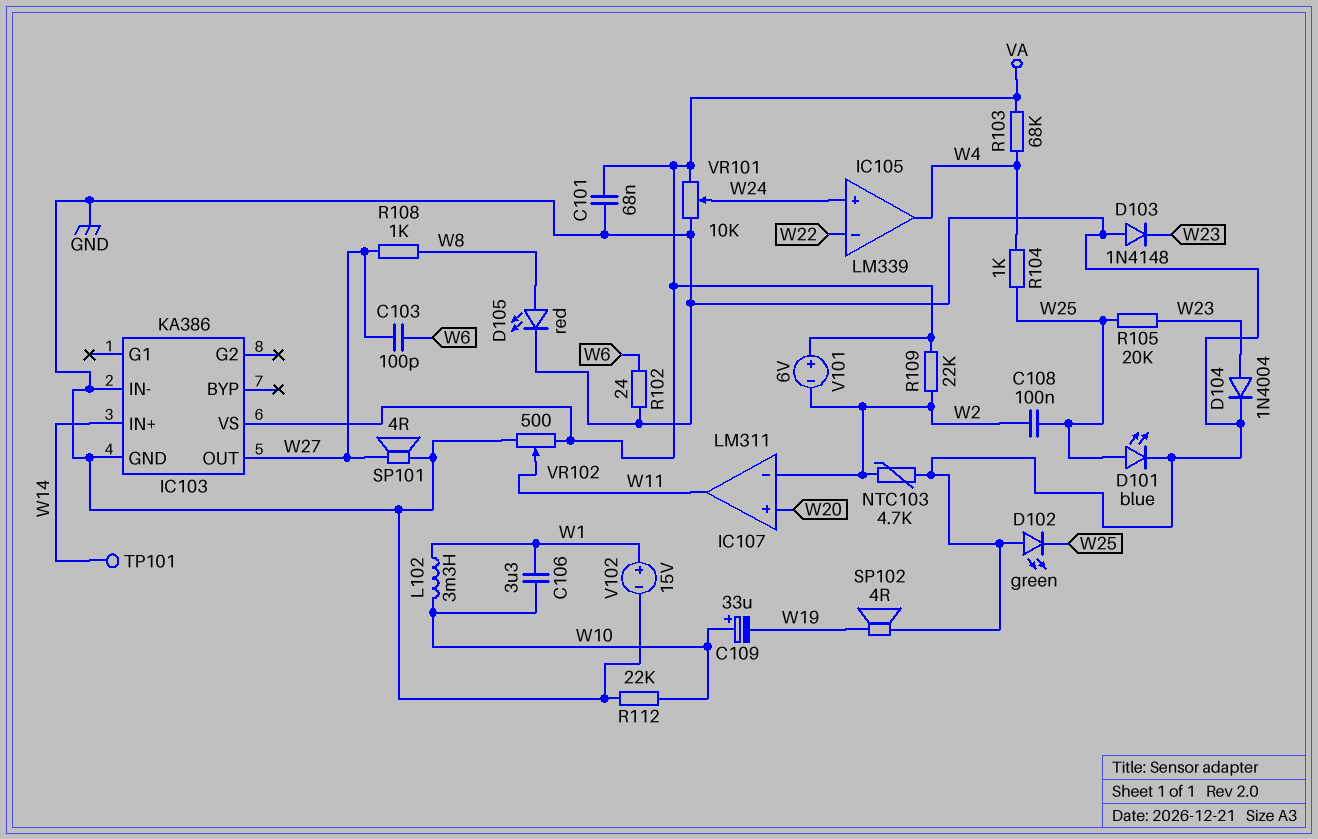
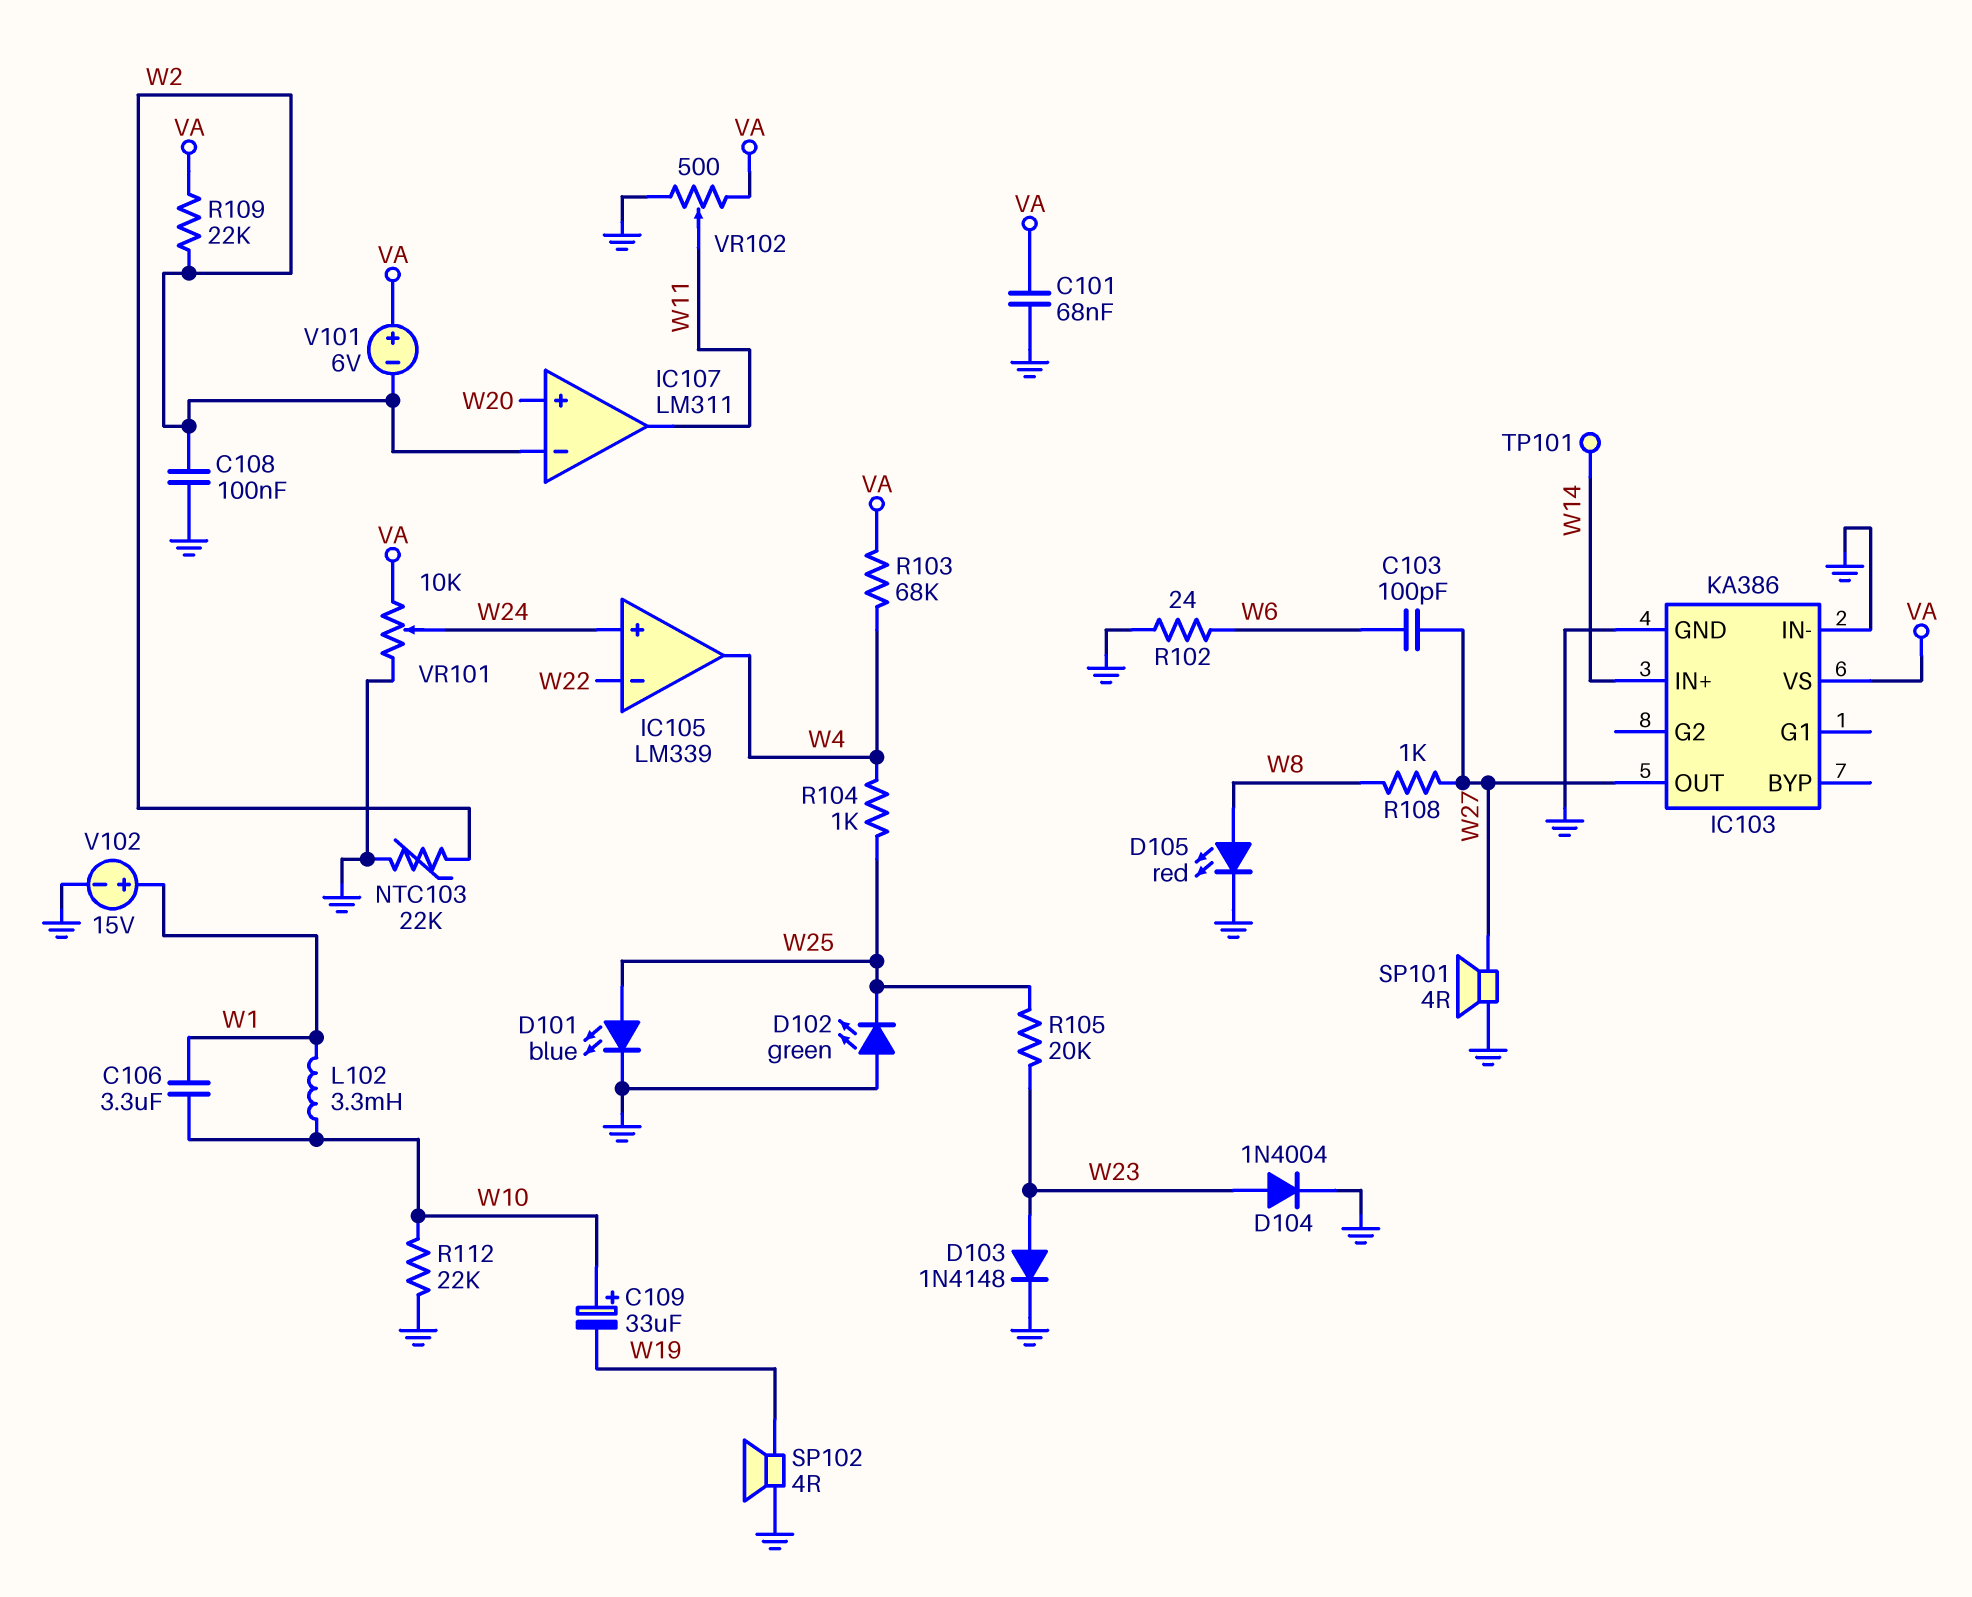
C108: 100nF (W2, W25) -> 100nF (GND, W2)
D103: diode 1N4148 (A GND, K W23) -> diode 1N4148 (A W23, K GND)
NTC103: 4.7k (GND, W2) -> 22k (GND, W2)

